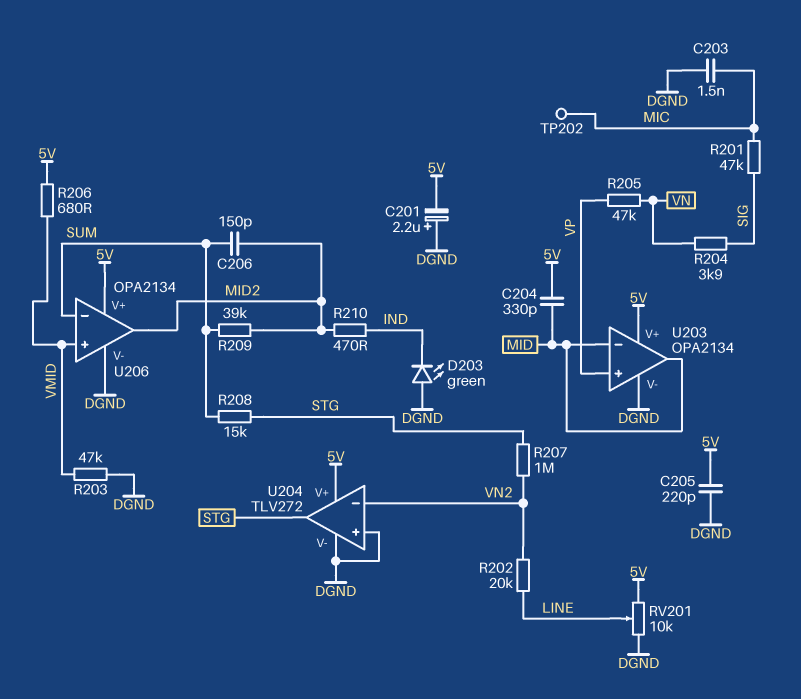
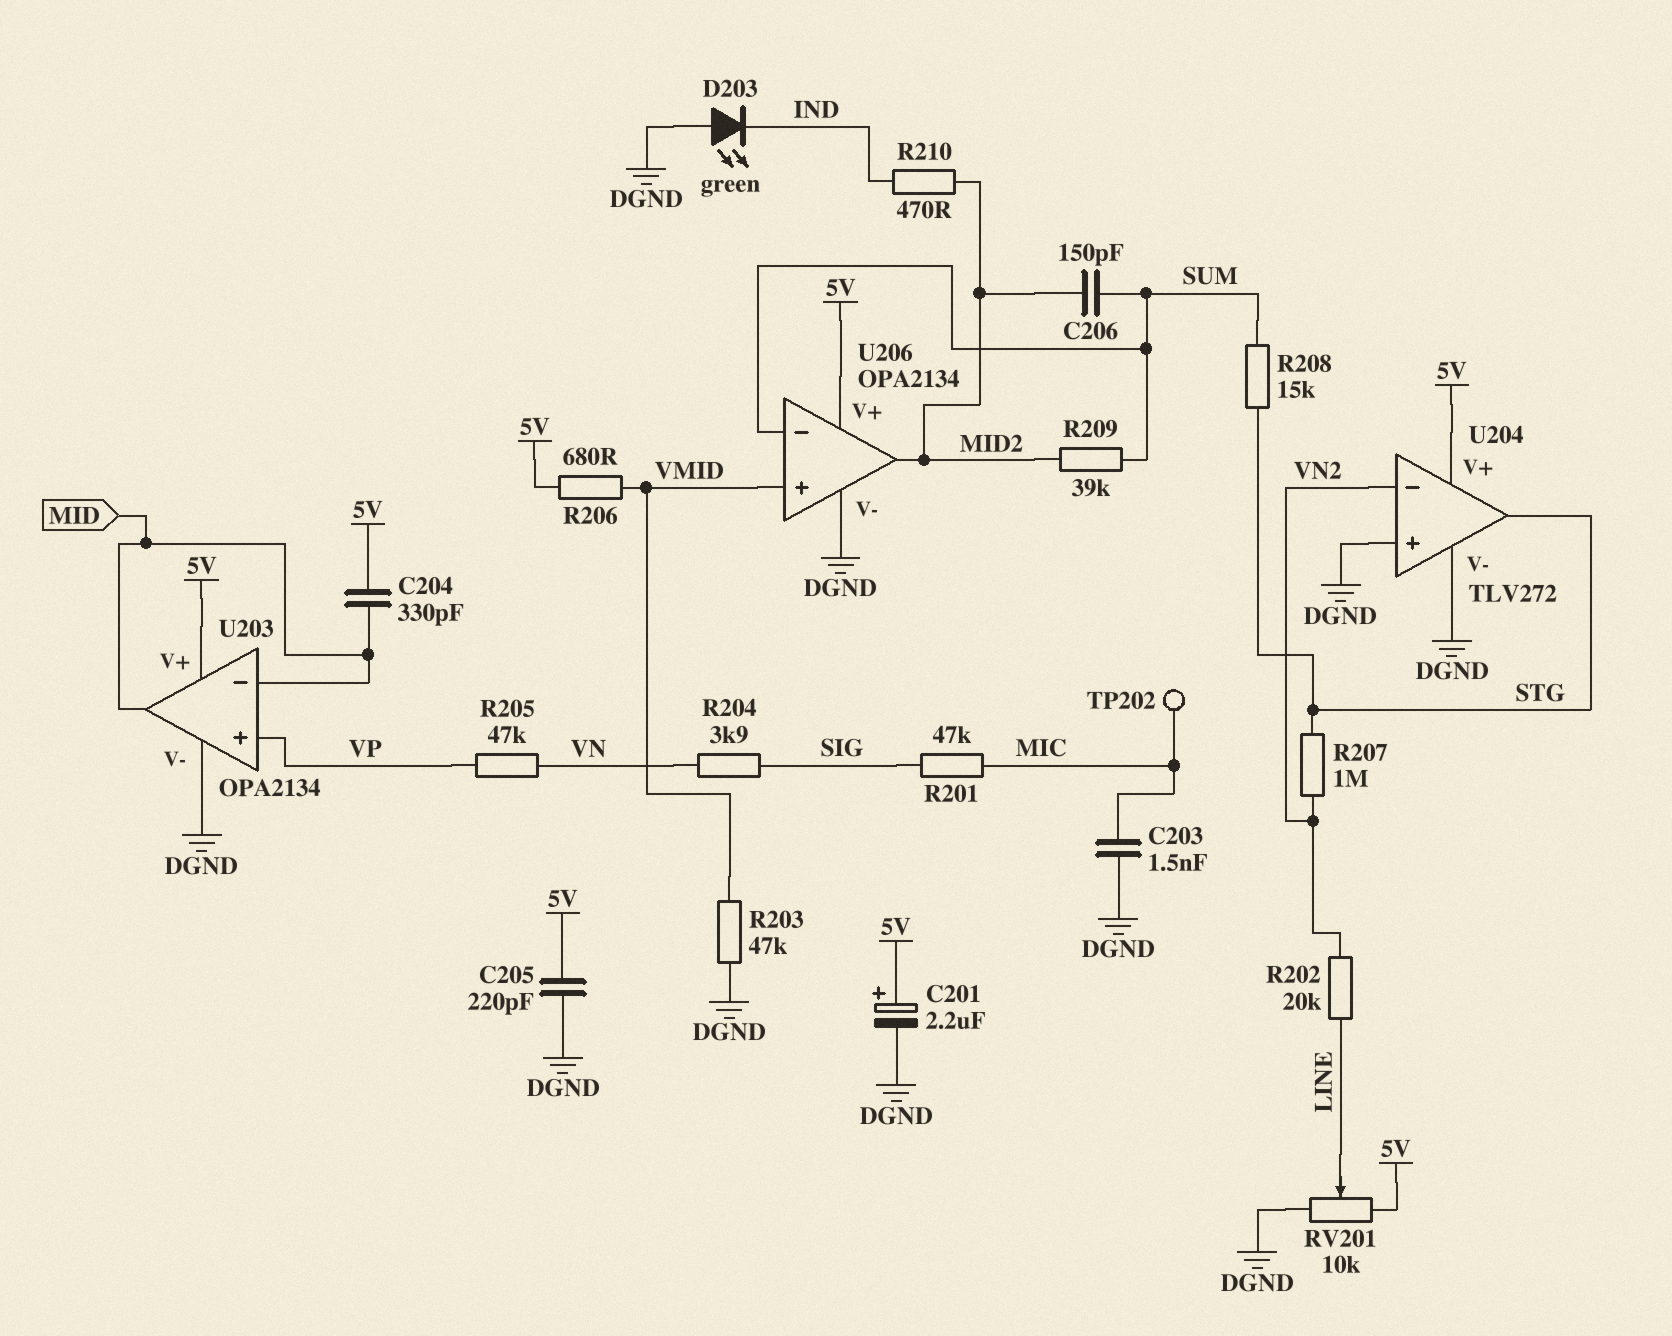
C201: 2.2uF (plus DGND, minus 5V) -> 2.2uF (plus 5V, minus DGND)

